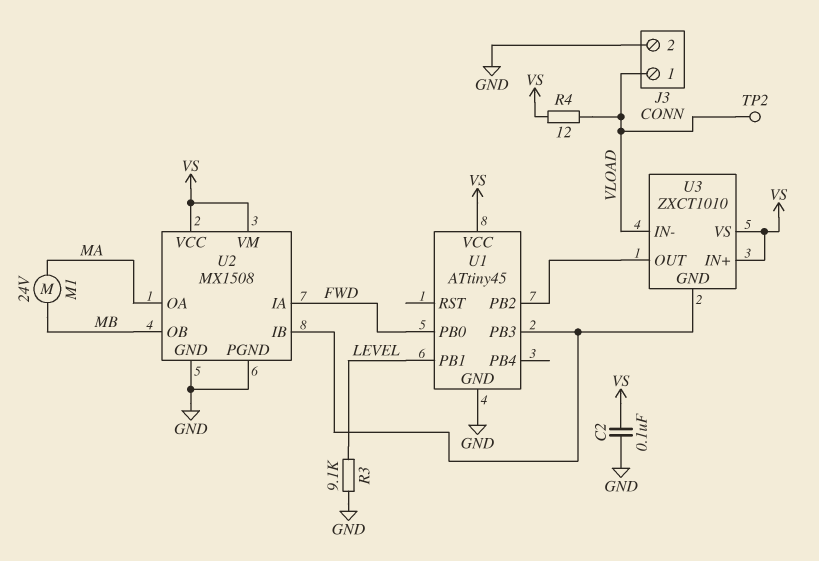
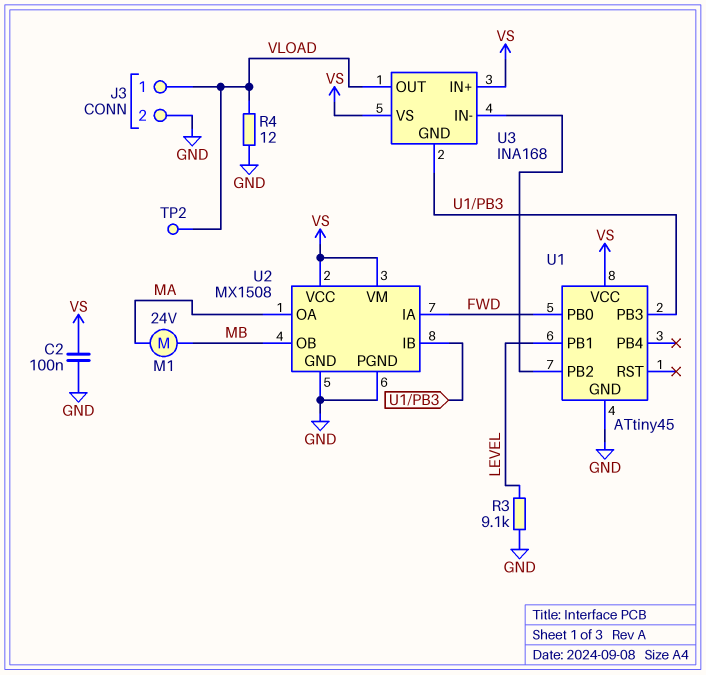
R4: 12 (VLOAD, VS) -> 12 (GND, VLOAD)
U3: ZXCT1010 -> INA168
U3 pin IN-: VLOAD -> U1/PB2
U3 pin OUT: U1/PB2 -> VLOAD

